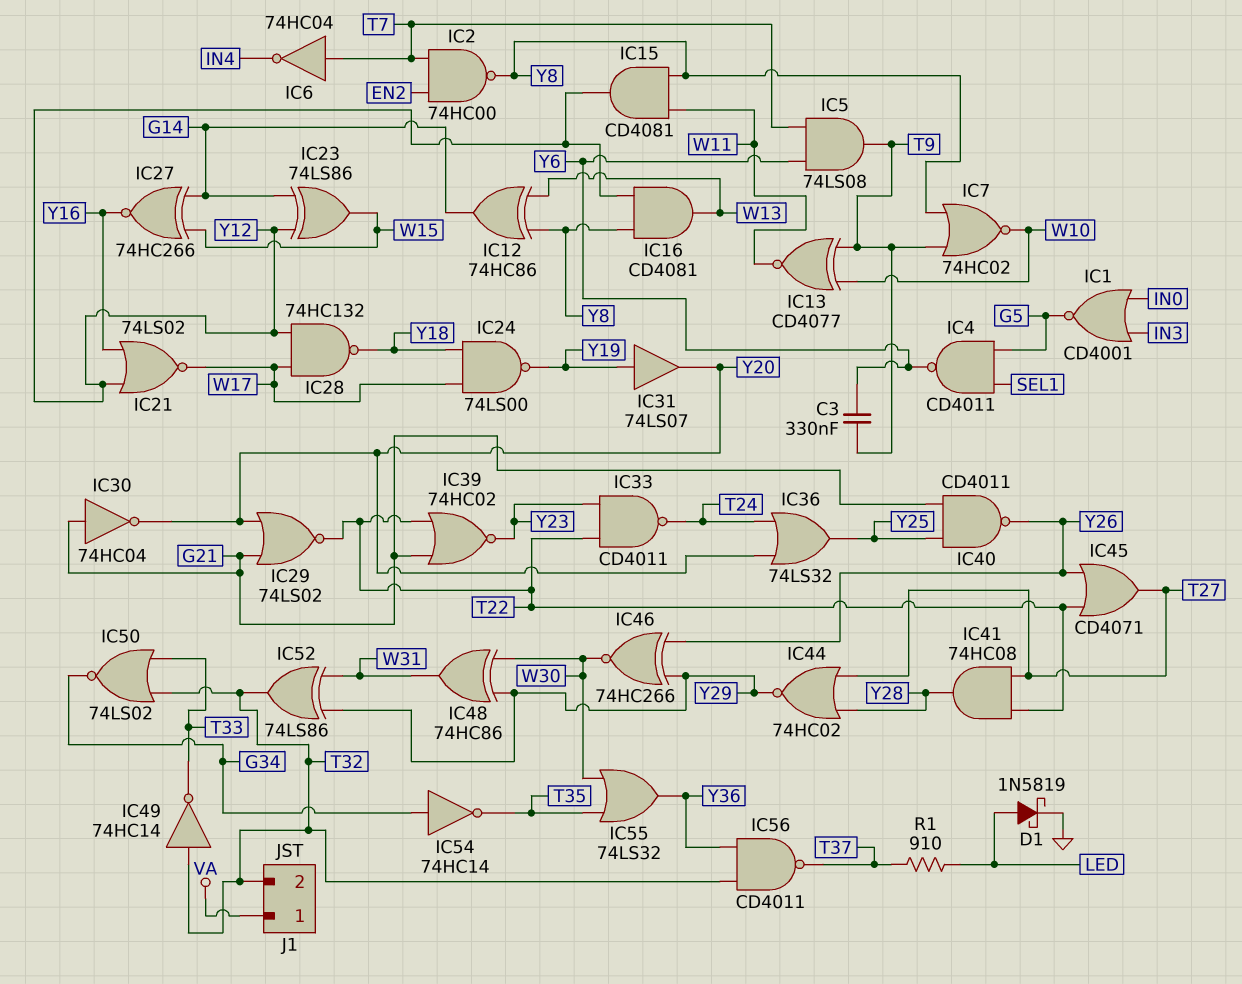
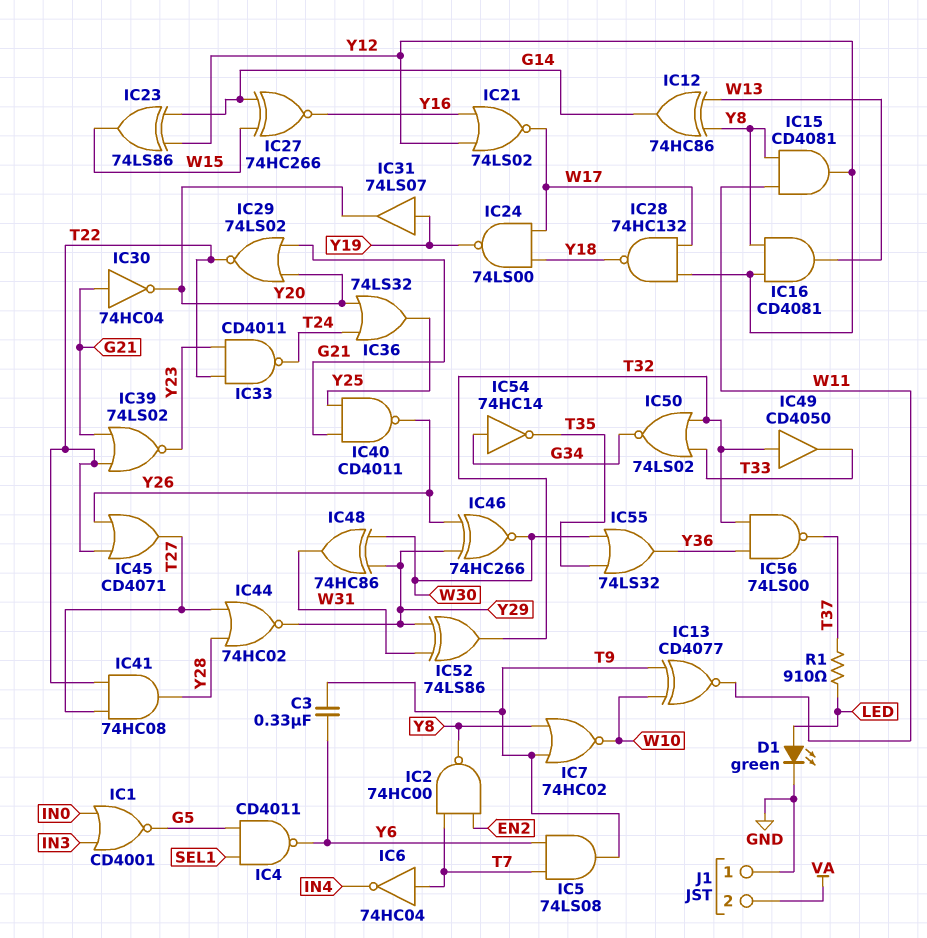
D1: schottky 1N5819 (A LED, K GND) -> LED green (A LED, K GND)
IC39: NOR 74HC02 (in G21, in T22, out Y23) -> NOR 74LS02 (in G21, in T22, out Y23)
IC49: NOT 74HC14 (in T32, out T33) -> buffer CD4050 (in T32, out T33)
IC56: NAND CD4011 (in T32, in Y36, out T37) -> NAND 74LS00 (in T32, in Y36, out T37)
J1 pin 1: VA -> GND
J1 pin 2: T32 -> VA

